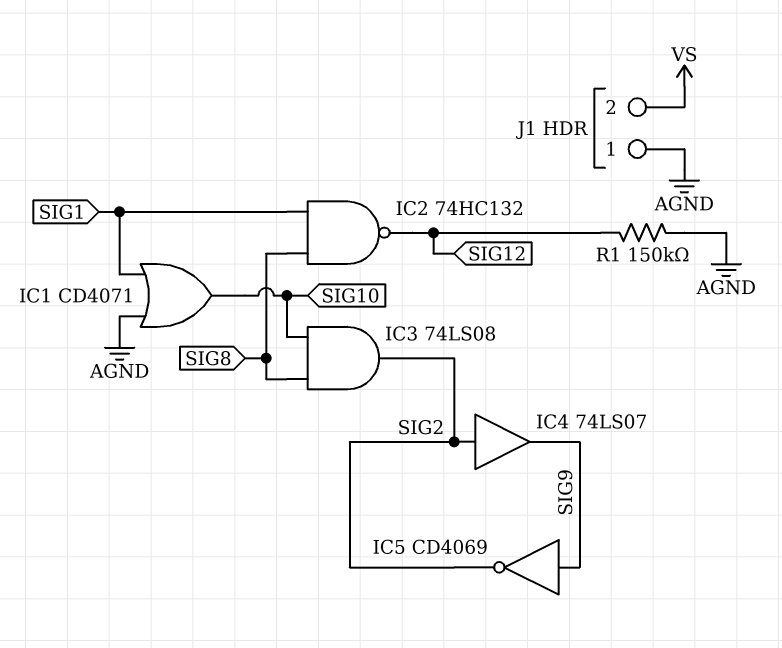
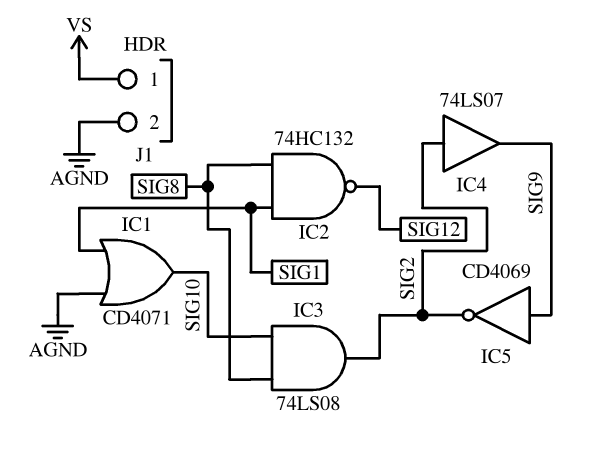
J1 pin 1: AGND -> VS
J1 pin 2: VS -> AGND
R1: 150k (AGND, SIG12) -> none

